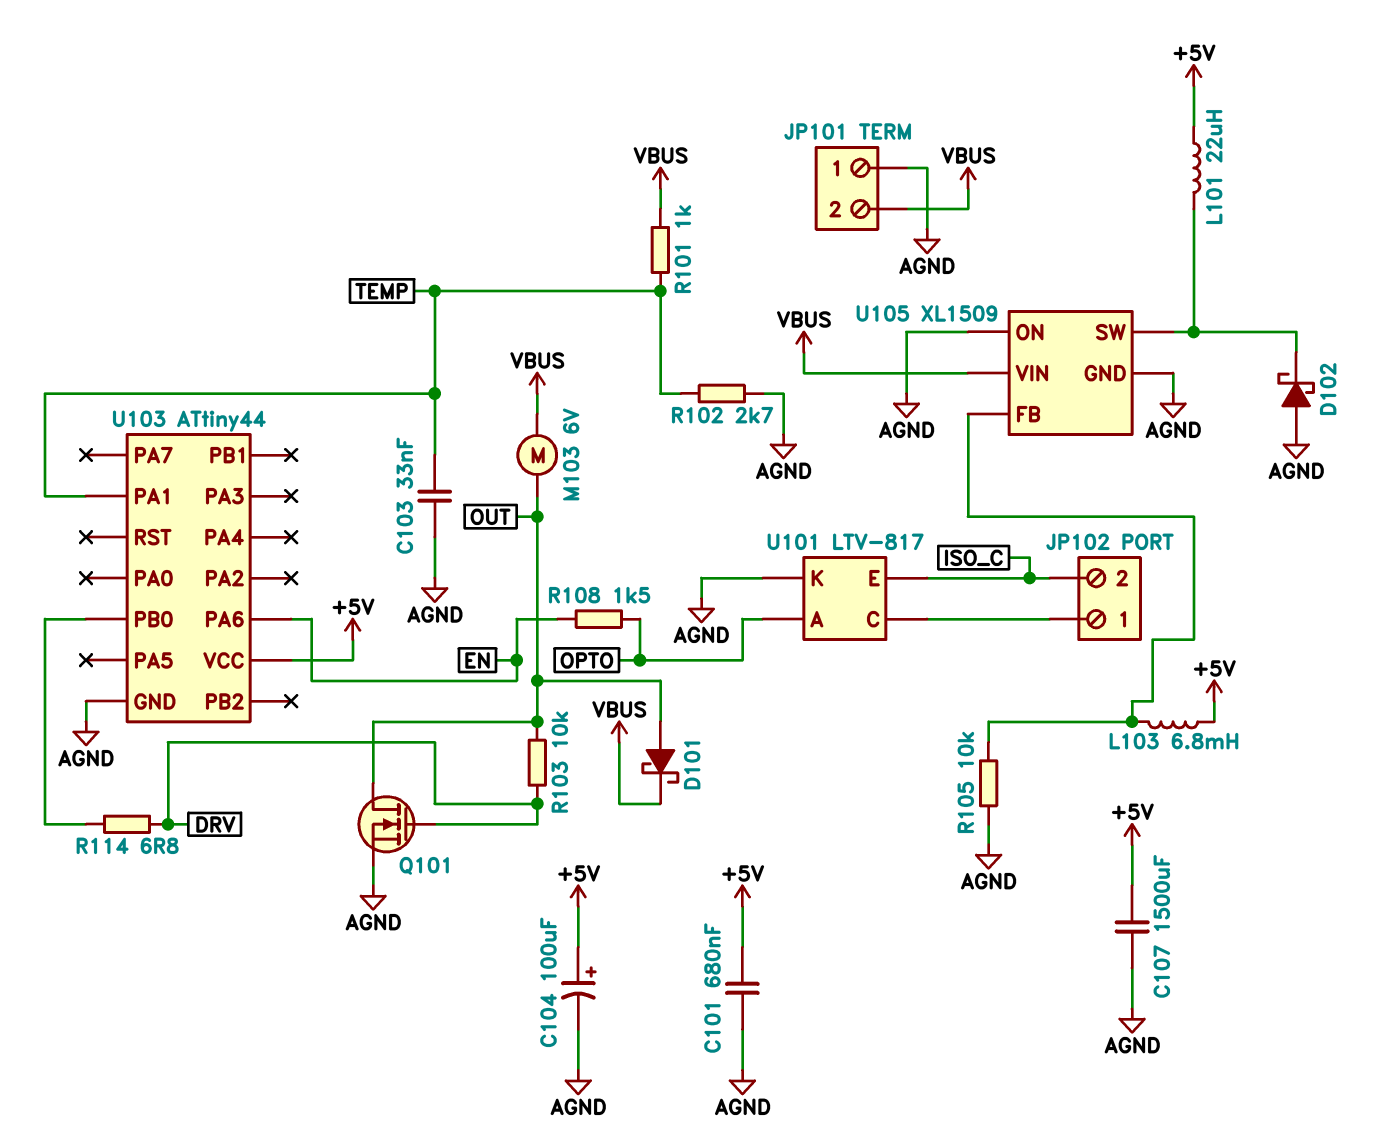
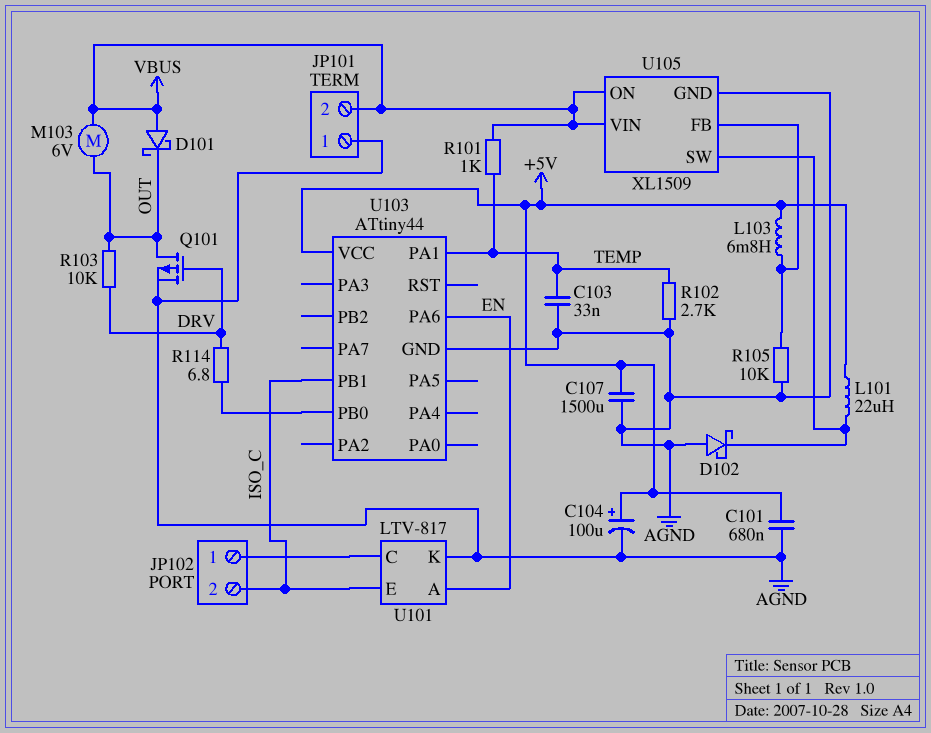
D101: schottky (A OUT, K VBUS) -> schottky (A VBUS, K OUT)
Q101: NMOS (G DRV, D OUT, S AGND) -> PMOS (G DRV, D OUT, S AGND)
R108: 1.5k (EN, OPTO) -> none
U101 pin A: OPTO -> EN
U103 pin PB1: none -> ISO_C
U105 pin ON: AGND -> VBUS

